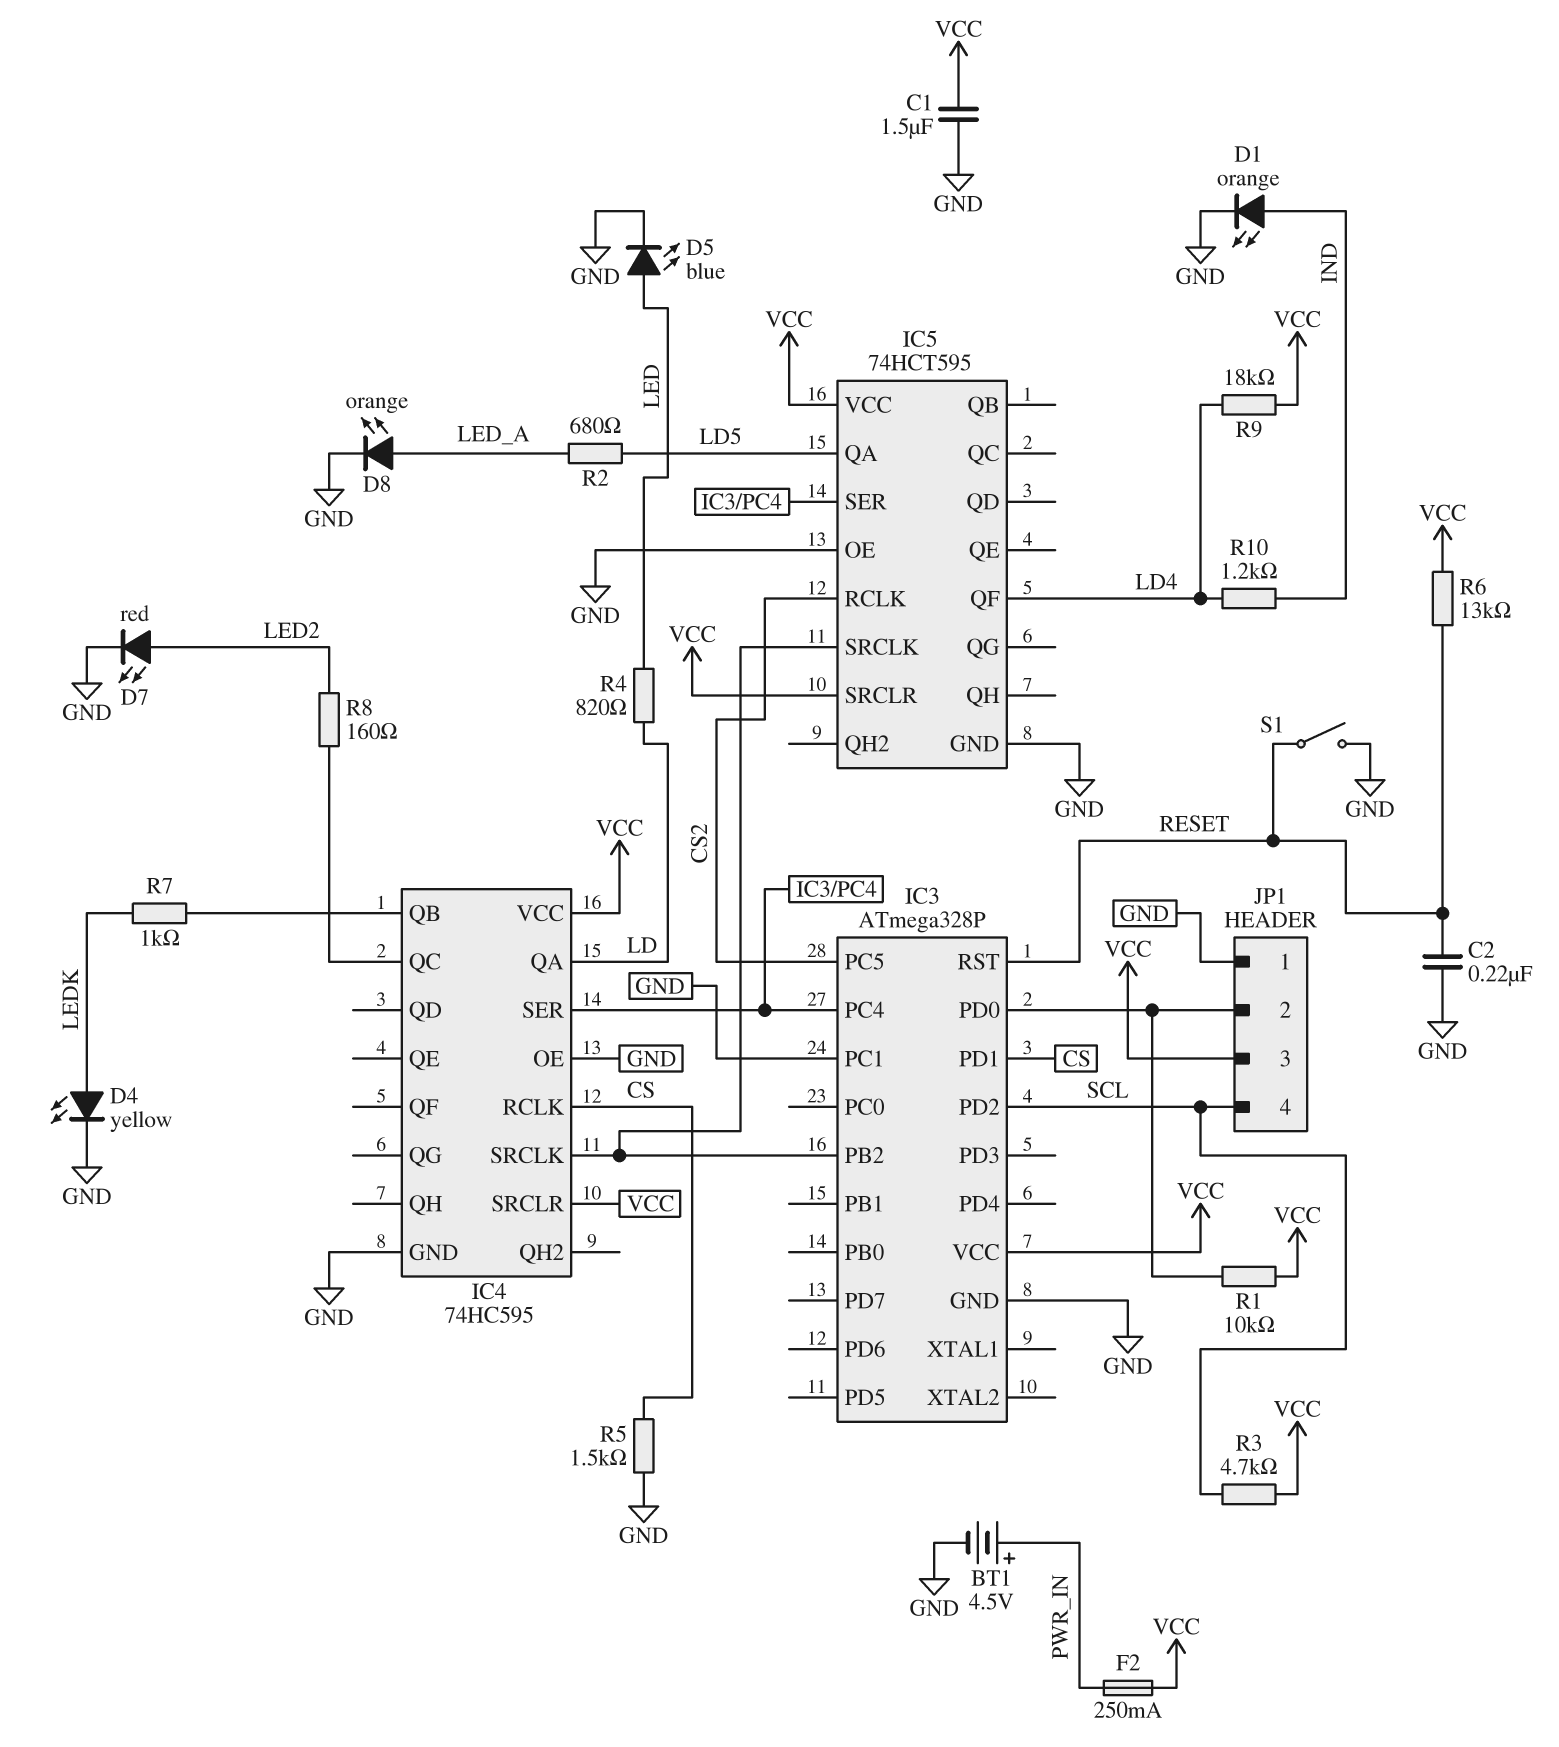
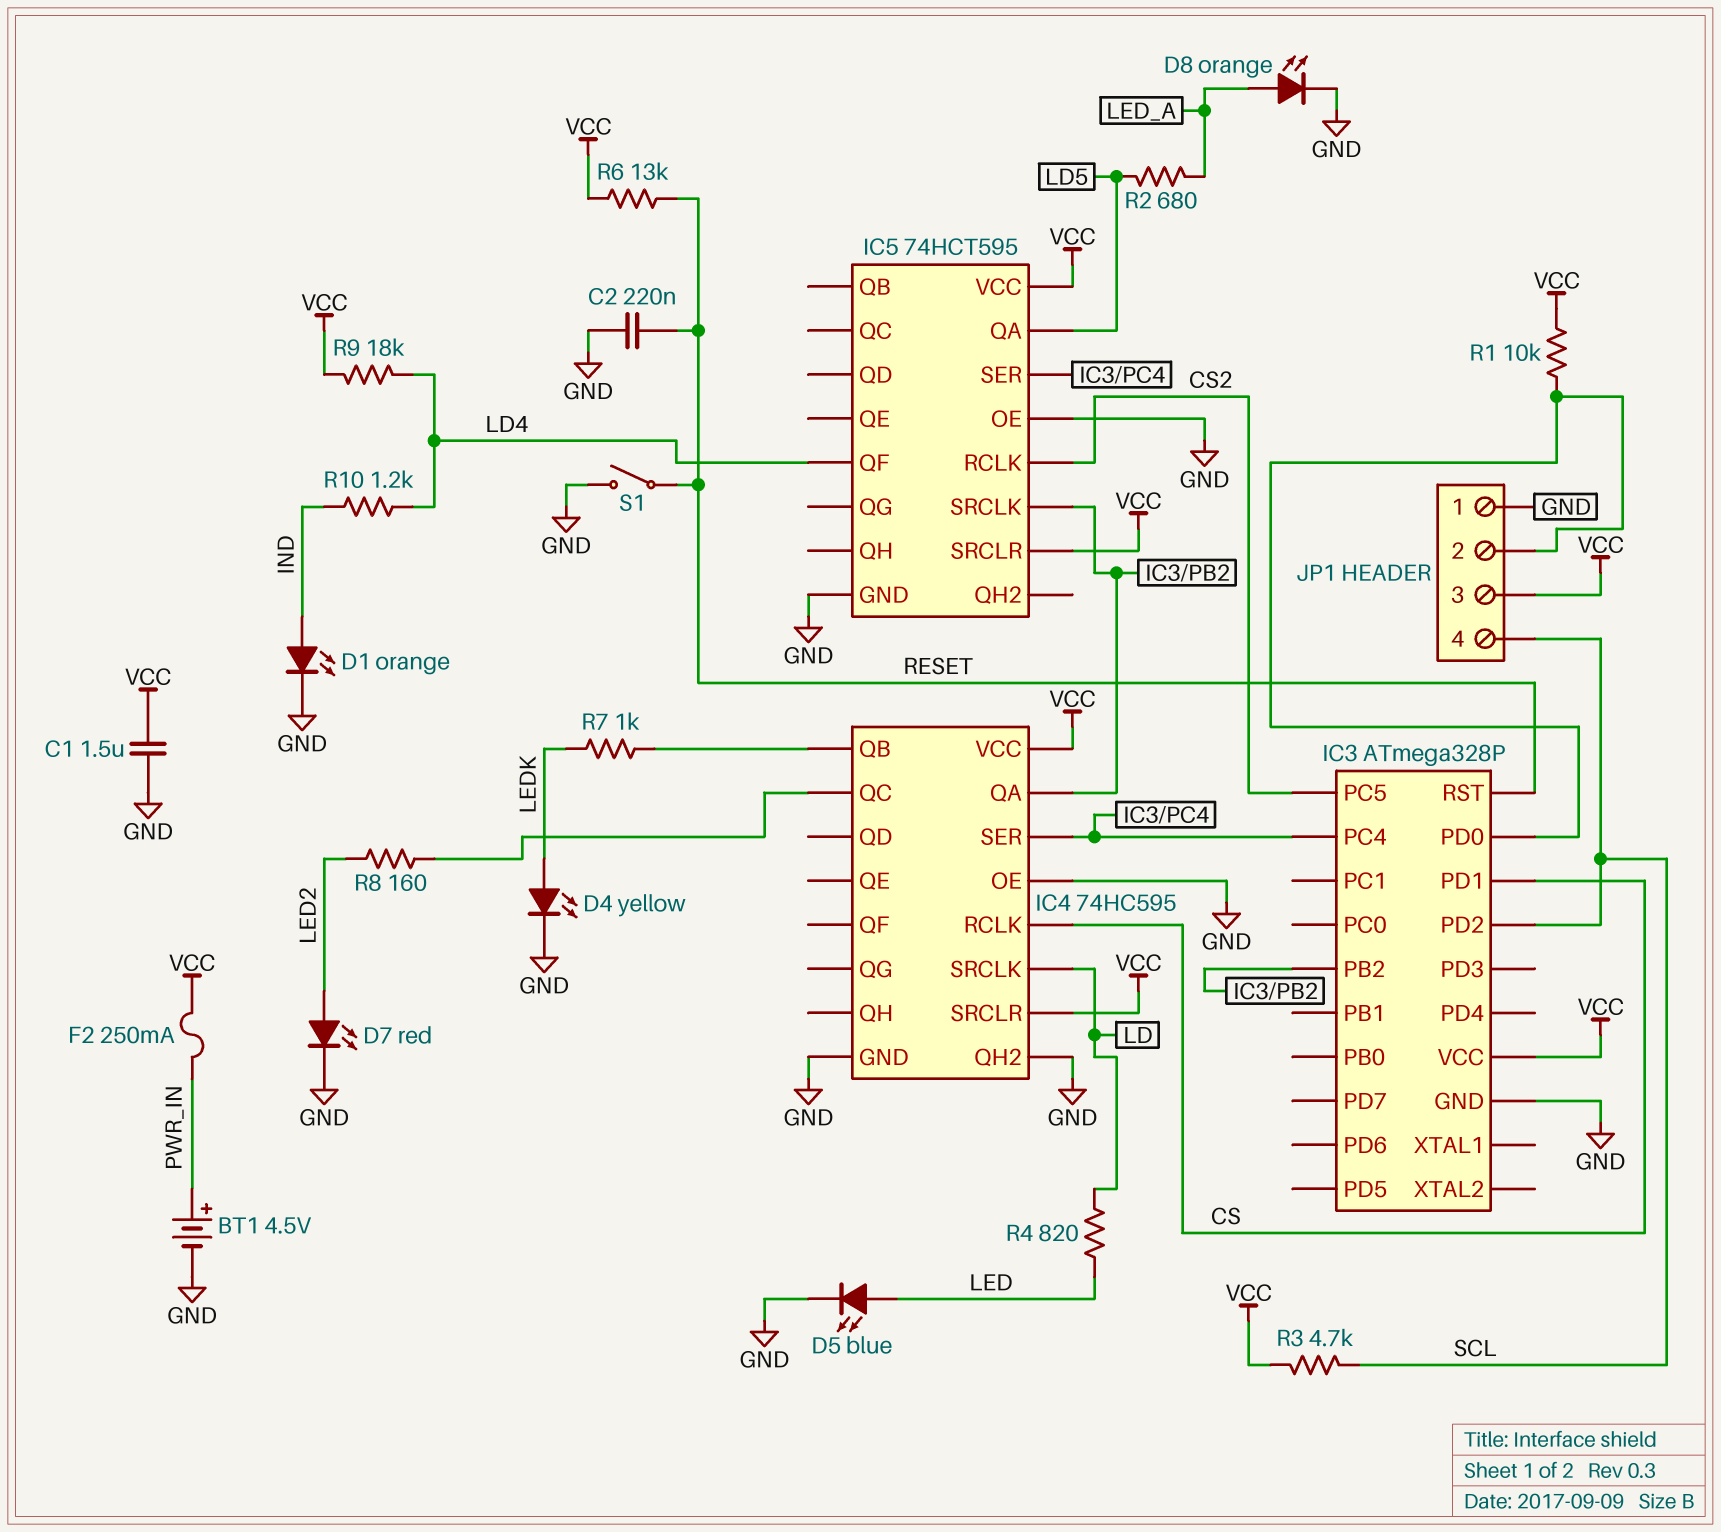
IC3 pin PC1: GND -> none
IC4 pin QA: LD -> IC3/PB2
IC4 pin QH2: none -> GND
IC4 pin SRCLK: IC3/PB2 -> LD
R5: 1.5k (CS, GND) -> none

